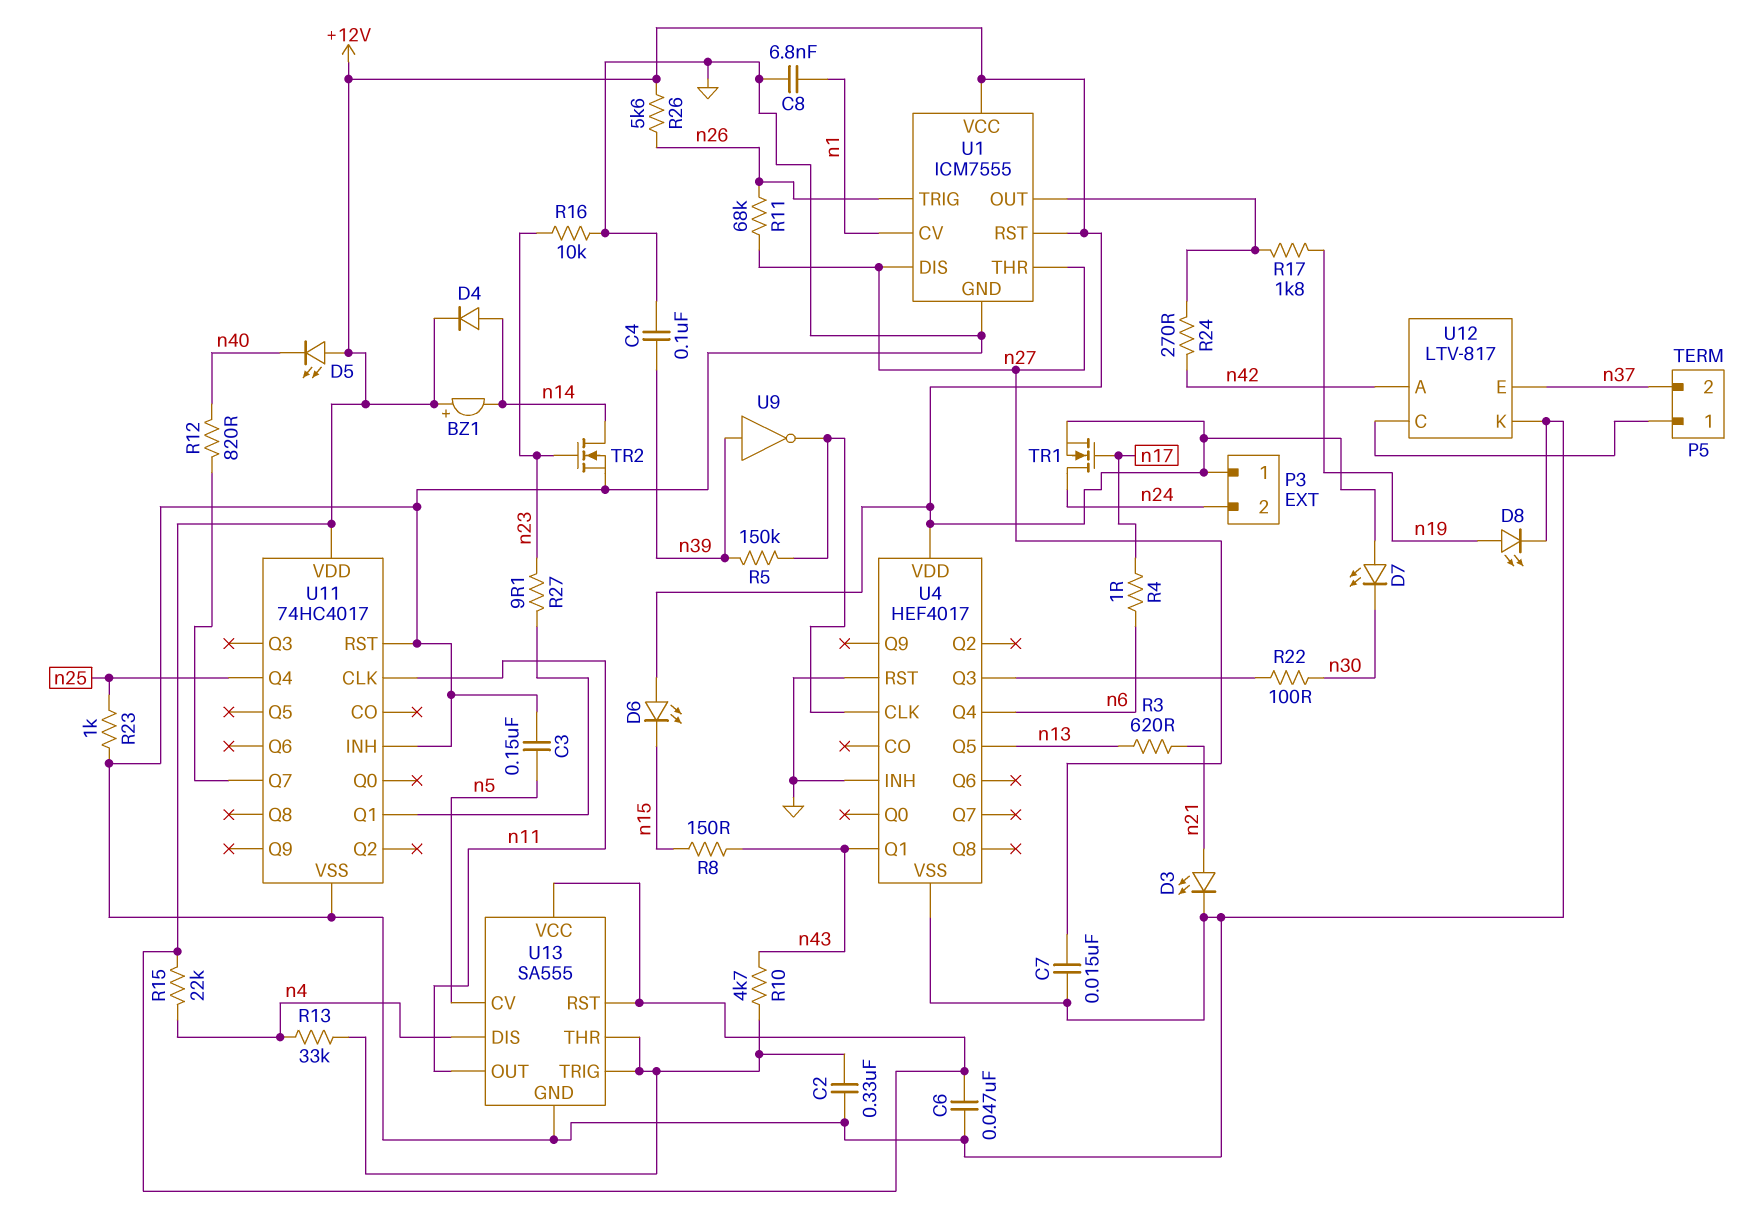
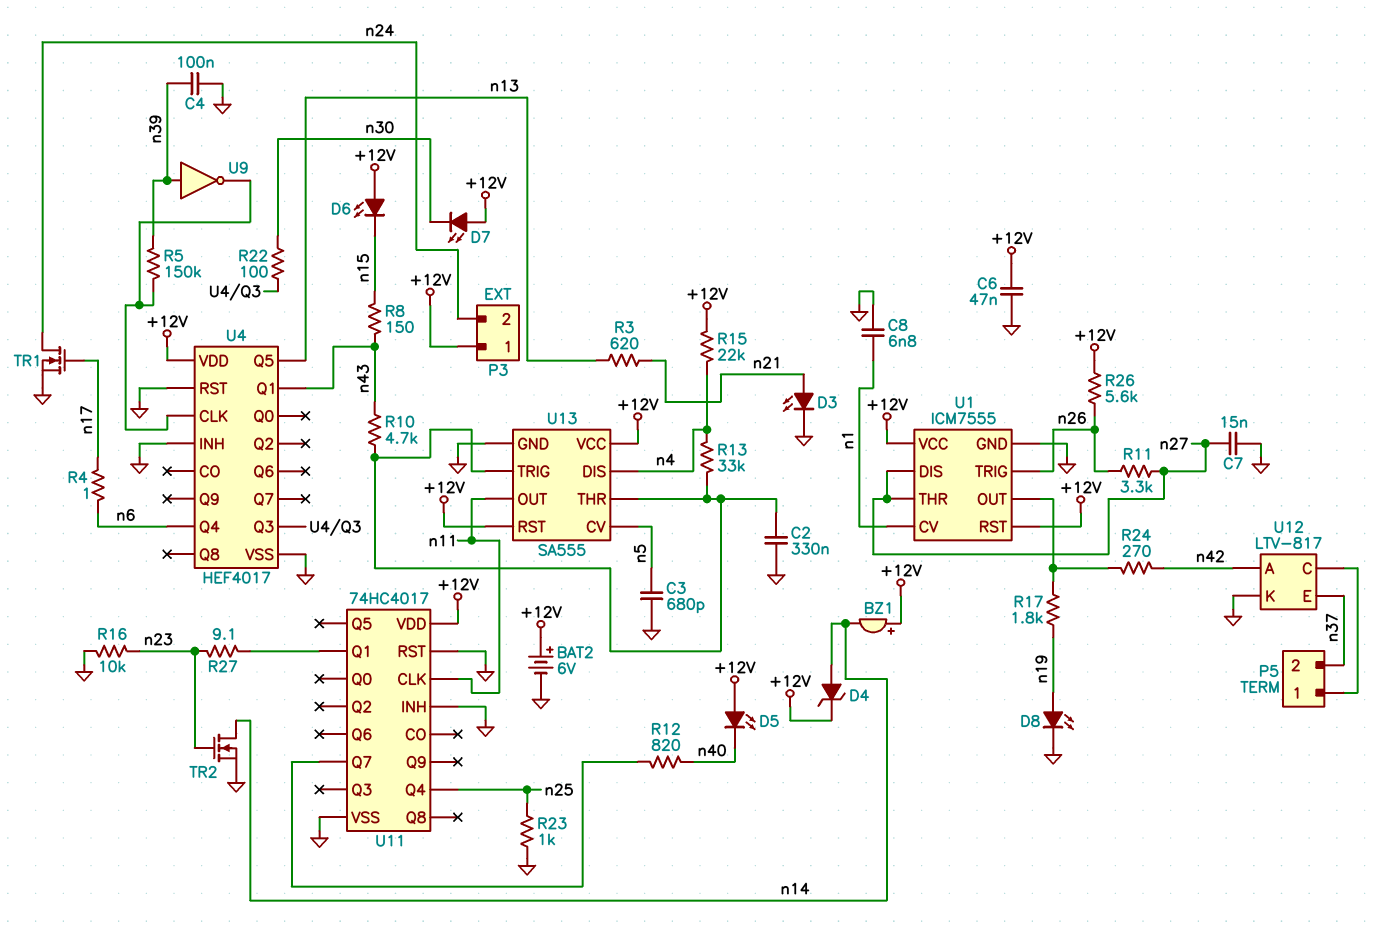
BAT2: none -> 6V (plus +12V, minus GND)
C3: 150nF (GND, n5) -> 680pF (GND, n5)
D4: diode (A n14, K +12V) -> zener (A n14, K +12V)
R11: 68k (n26, n27) -> 3.3k (n26, n27)
TR1: NMOS (G n17, D n24, S +12V) -> NMOS (G n17, D n24, S GND)

